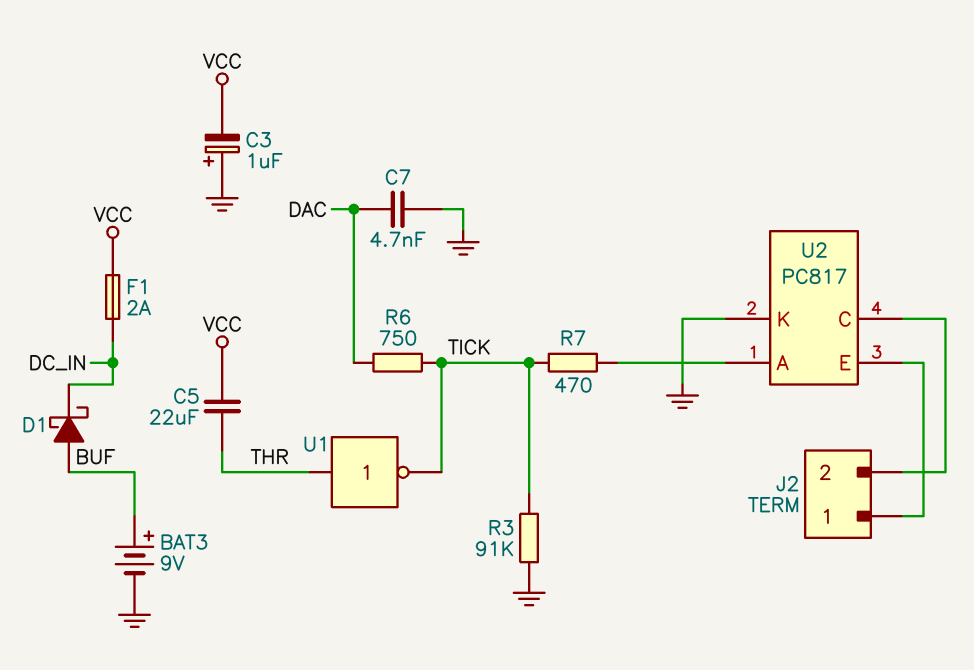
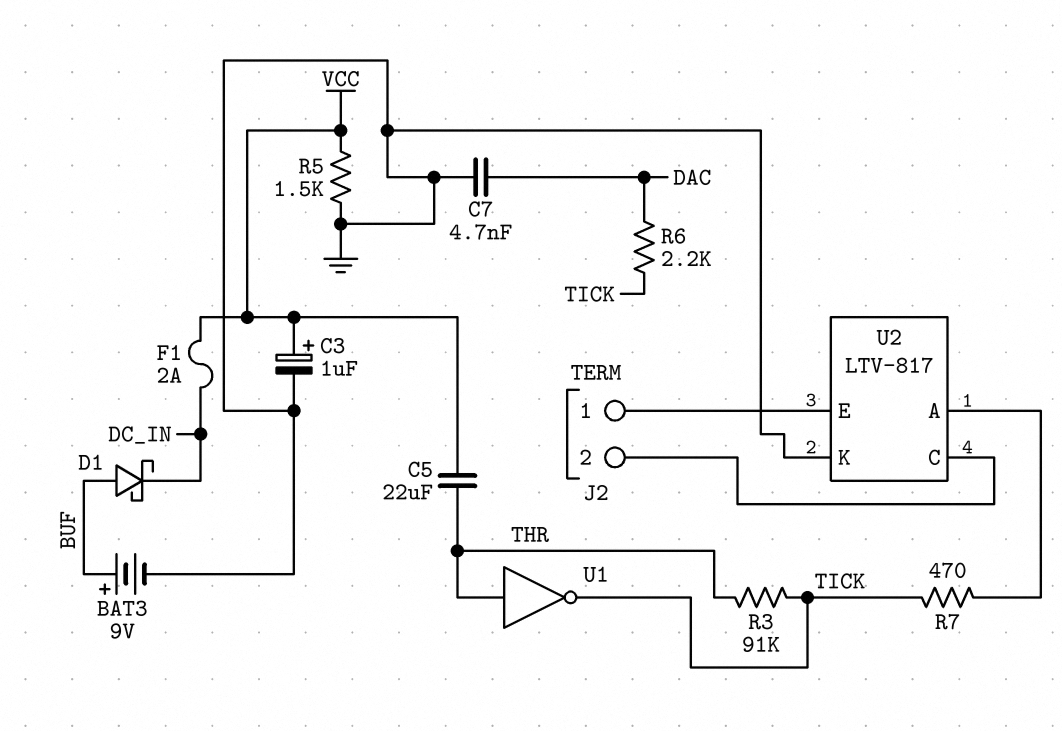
C3: 1uF (plus GND, minus VCC) -> 1uF (plus VCC, minus GND)
R3: 91k (GND, TICK) -> 91k (THR, TICK)
R5: none -> 1.5k (GND, VCC)
R6: 750 (DAC, TICK) -> 2.2k (DAC, TICK)
U2: PC817 -> LTV-817

